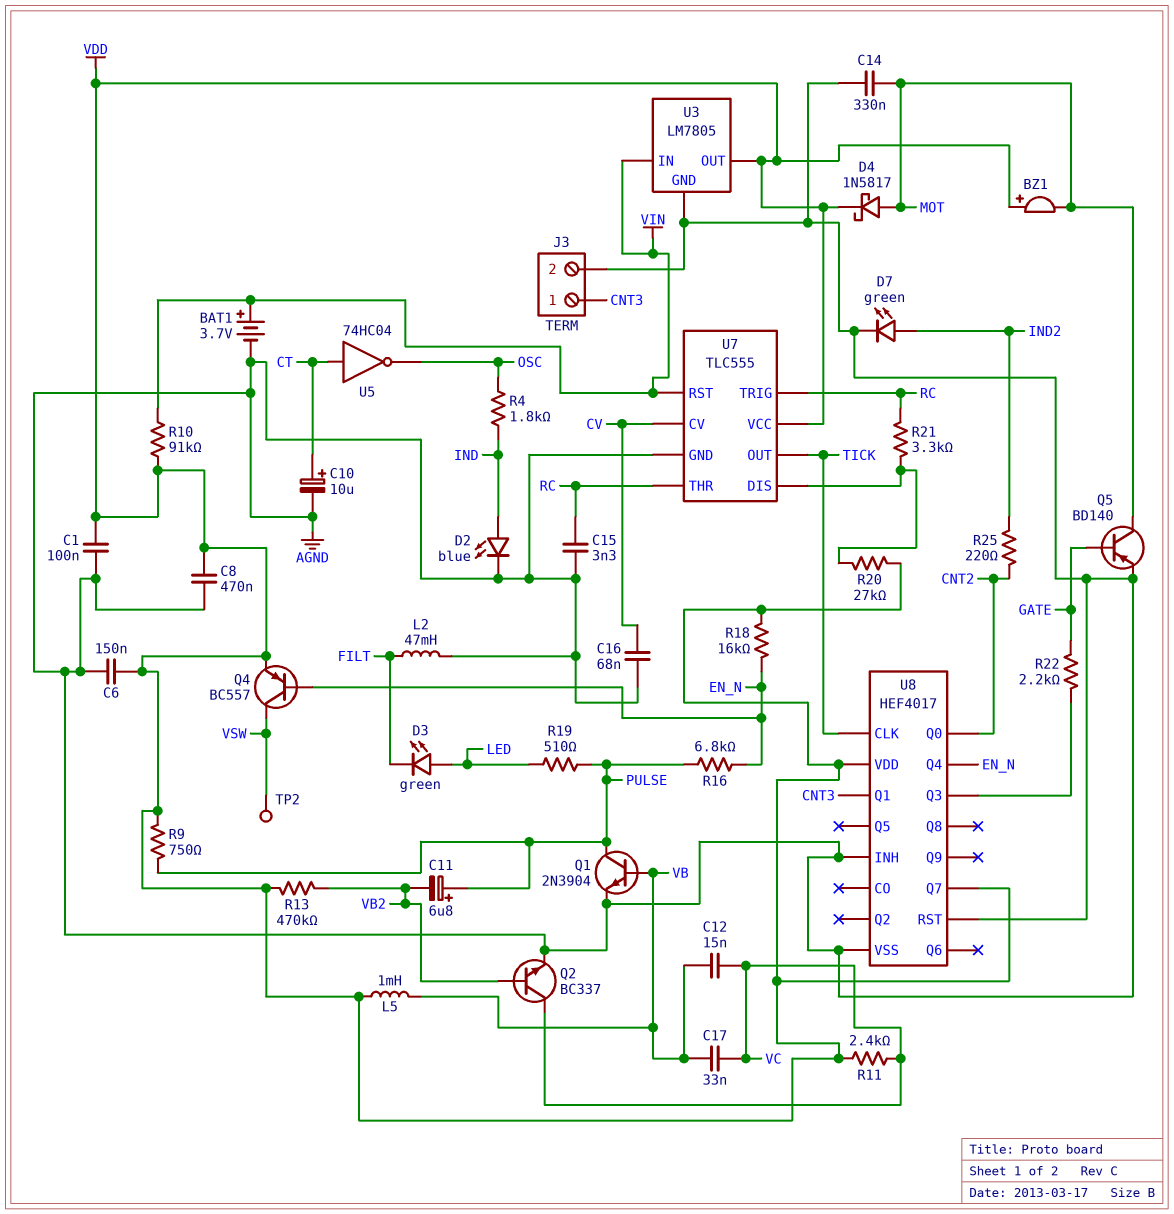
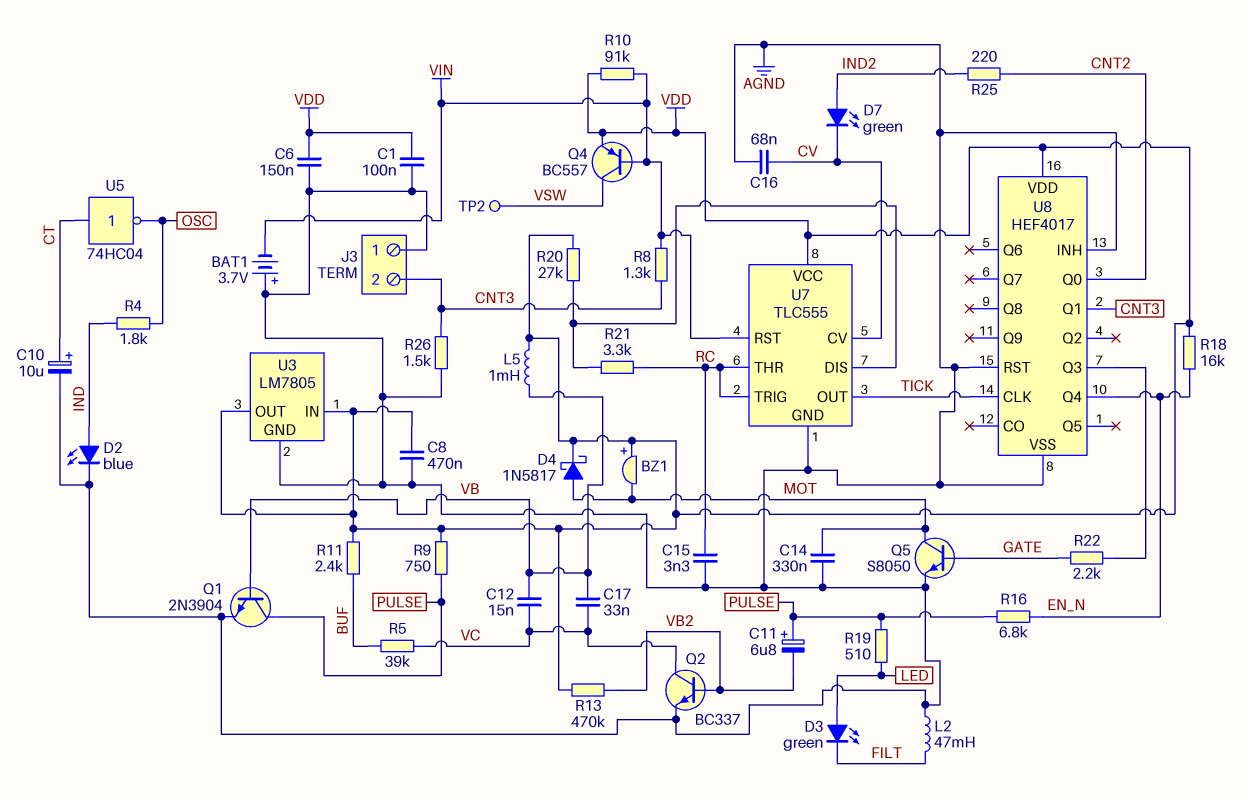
BAT1: 3.7V (plus VIN, minus AGND) -> 3.7V (plus AGND, minus VIN)
D7: LED green (A IND2, K AGND) -> LED green (A IND2, K CV)
J3 pin 1: CNT3 -> AGND
J3 pin 2: AGND -> CNT3
Q4: PNP BC557 (B EN_N, C VSW, E VDD) -> PNP BC557 (B VIN, C VSW, E VDD)
Q5: PNP BD140 (B GATE, C MOT, E AGND) -> NPN S8050 (B GATE, C MOT, E AGND)
R5: none -> 39k (BUF, VC)
R8: none -> 1.3k (CNT3, VIN)
R11: 2.4k (VC, VDD) -> 2.4k (BUF, VDD)
R26: none -> 1.5k (AGND, CNT3)
U3 pin IN: VIN -> VDD
U8 pin Q7: VDD -> none

